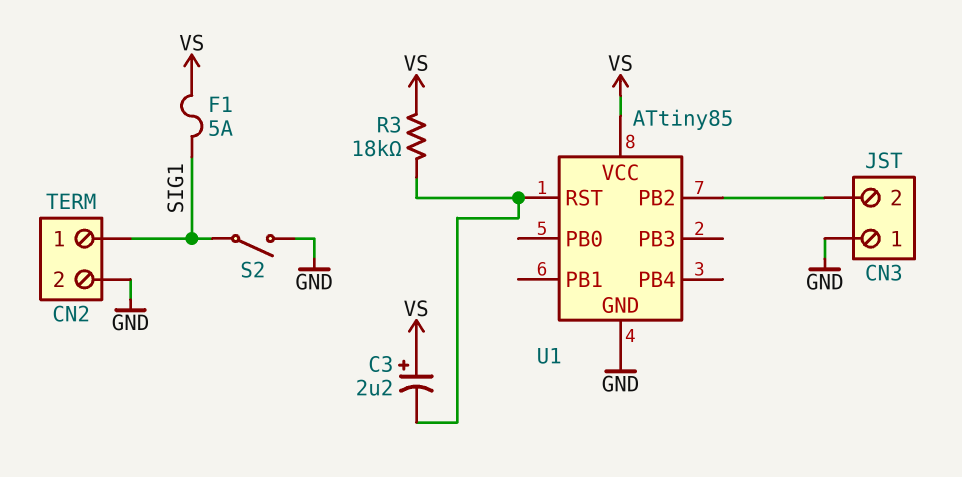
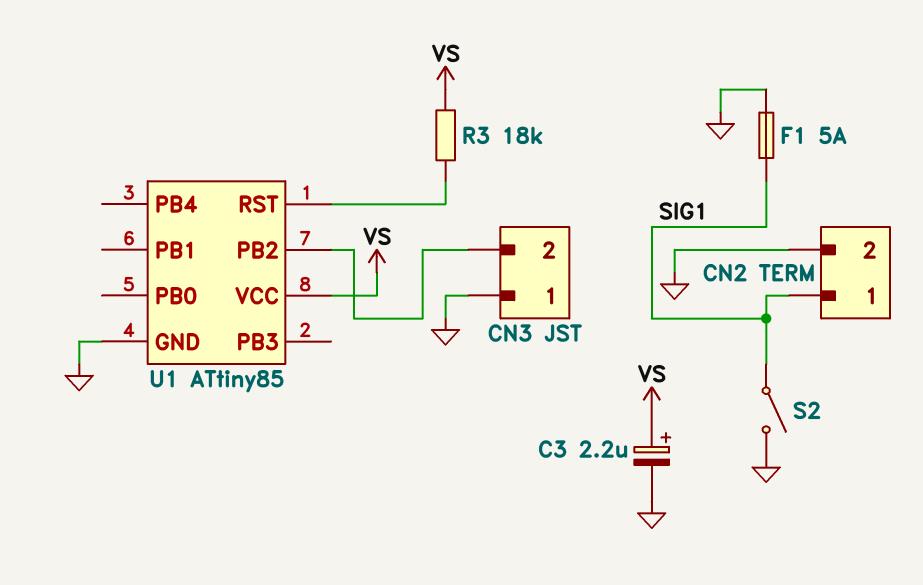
C3: 2.2uF (plus VS, minus U1/RST) -> 2.2uF (plus VS, minus GND)
F1: 5A (SIG1, VS) -> 5A (GND, SIG1)

